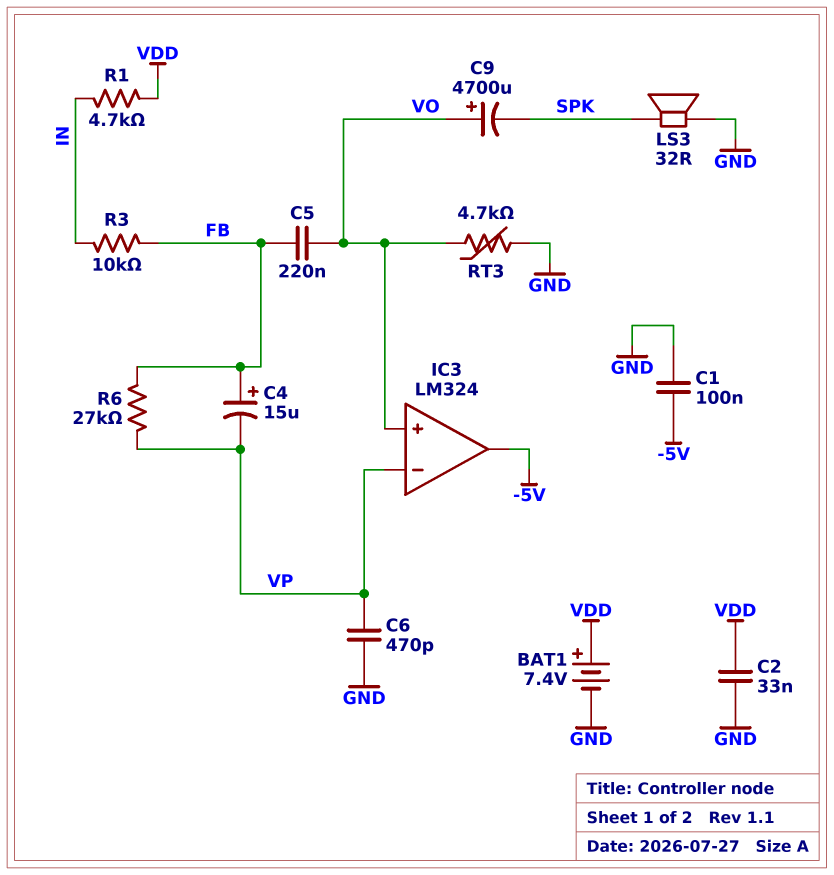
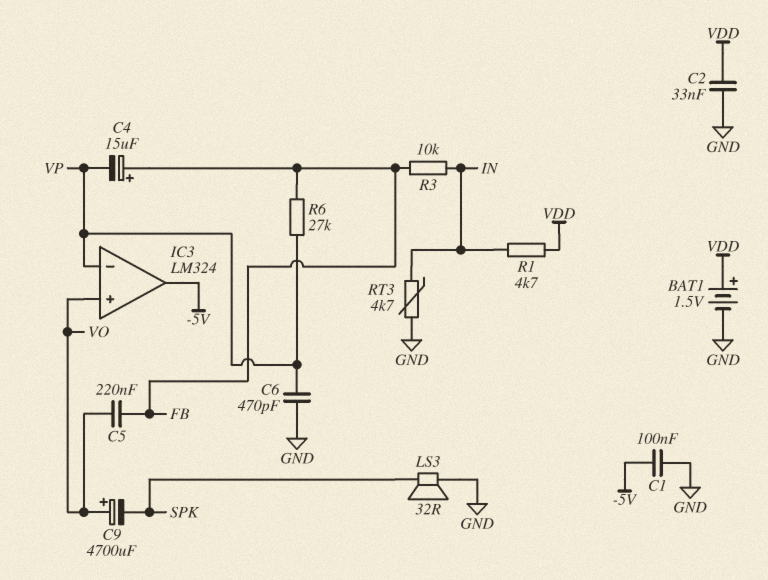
BAT1: 7.4V (plus VDD, minus GND) -> 1.5V (plus VDD, minus GND)
RT3: 4.7k (GND, VO) -> 4.7k (GND, IN)

